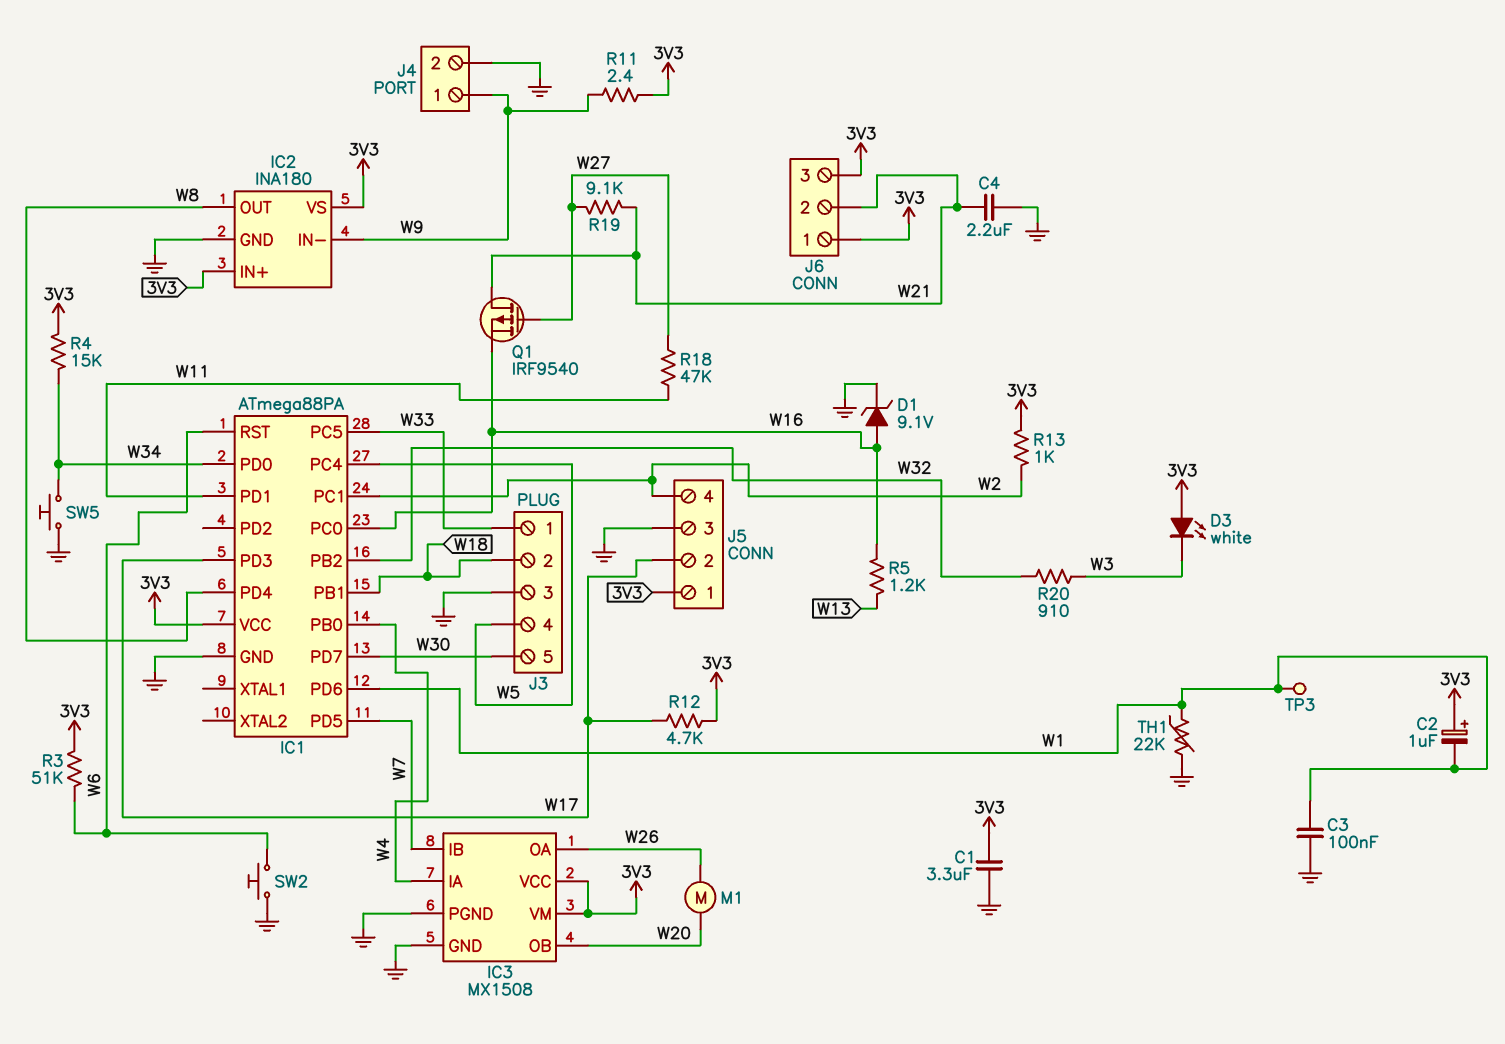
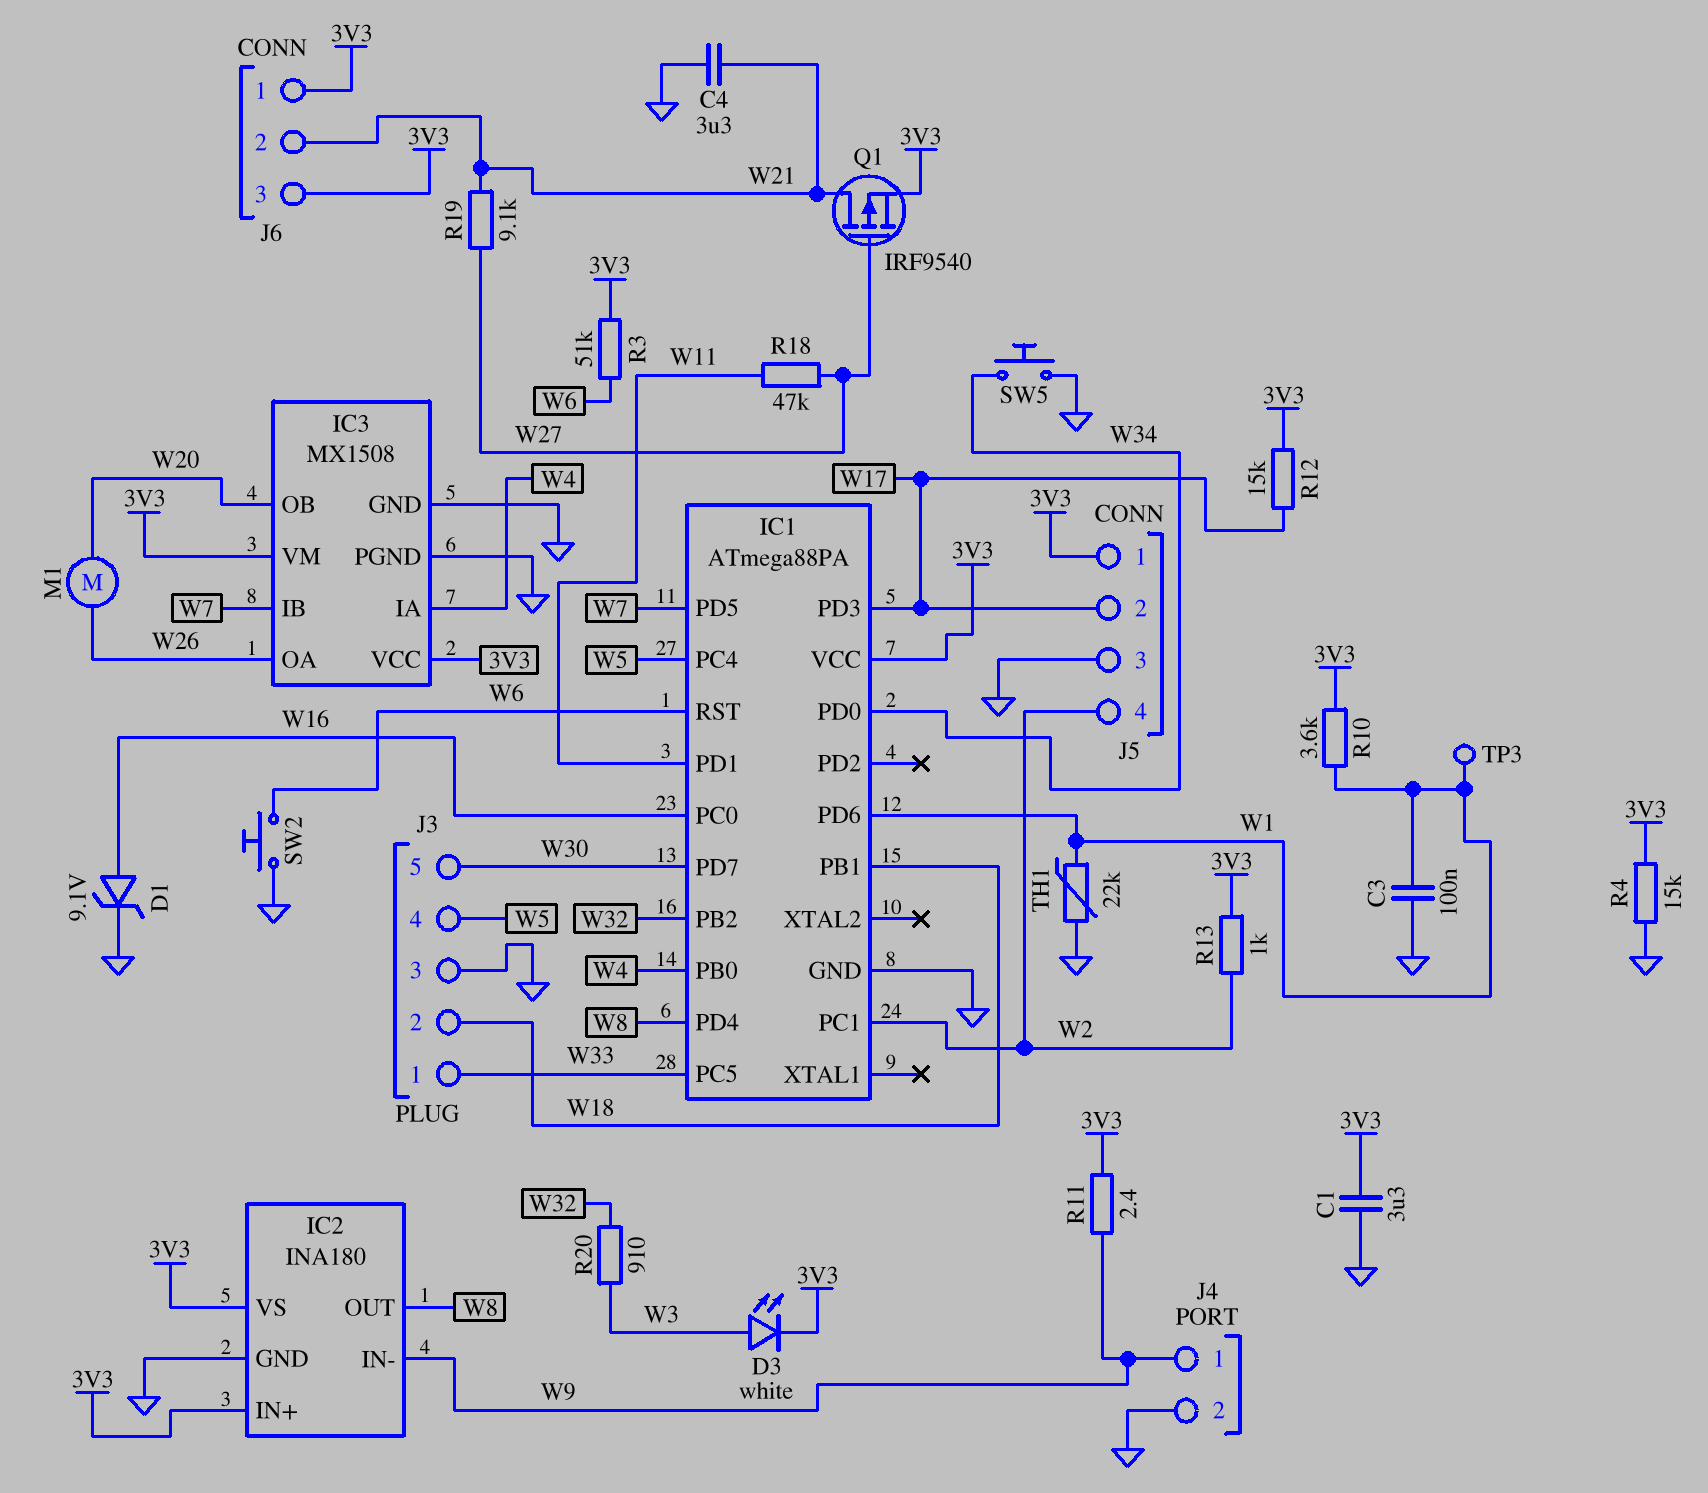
C2: 1uF (plus 3V3, minus W1) -> none
C4: 2.2uF (GND, W21) -> 3.3uF (GND, W21)
D3: LED white (A 3V3, K W3) -> LED white (A W3, K 3V3)
Q1: PMOS IRF9540 (G W27, D W21, S W16) -> PMOS IRF9540 (G W27, D W21, S 3V3)
R4: 15k (3V3, W34) -> 15k (3V3, GND)
R5: 1.2k (W13, W16) -> none
R10: none -> 3.6k (3V3, W1)
R12: 4.7k (3V3, W17) -> 15k (3V3, W17)

